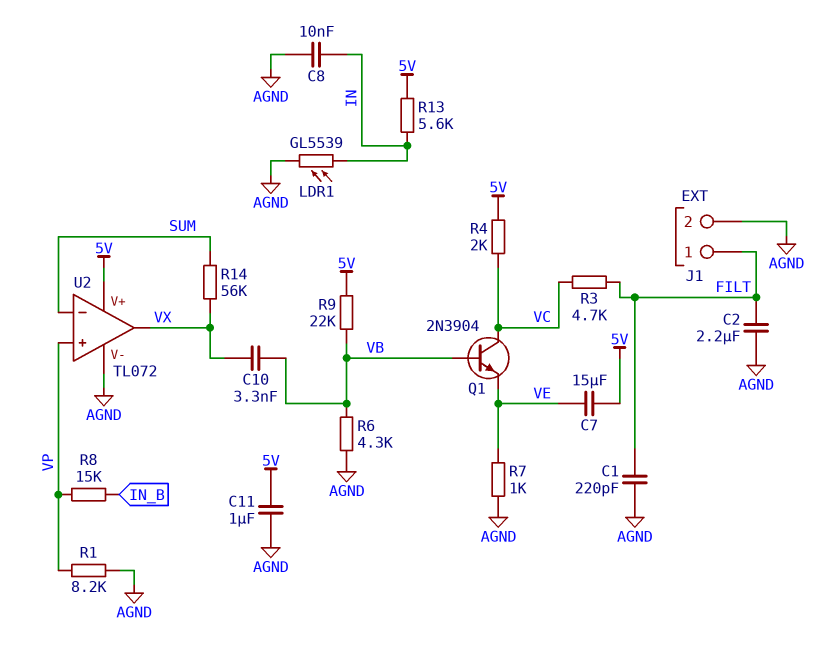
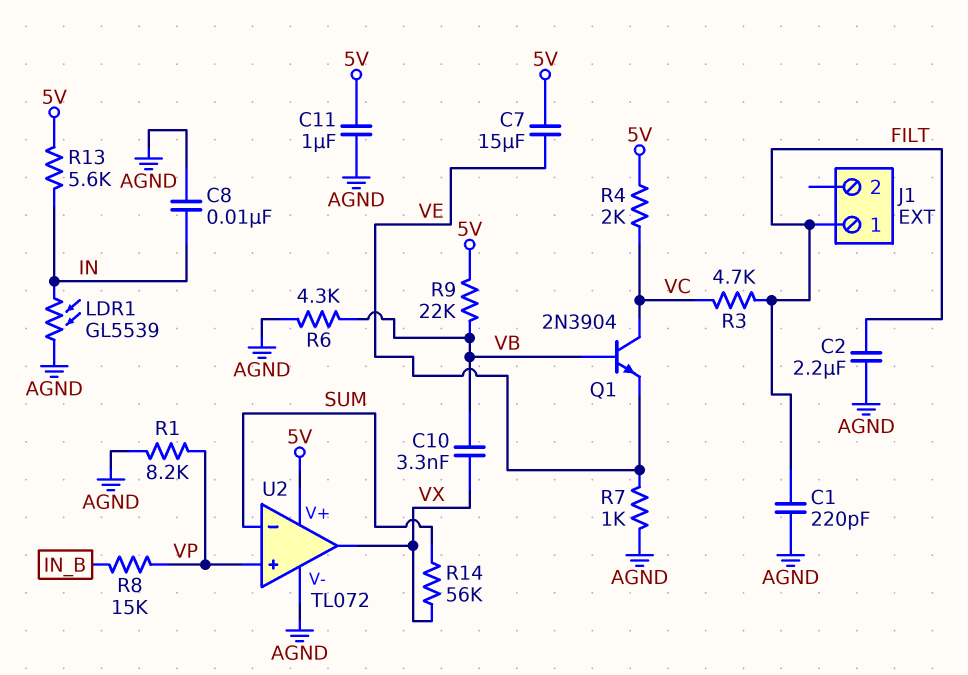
J1 pin 2: AGND -> none

